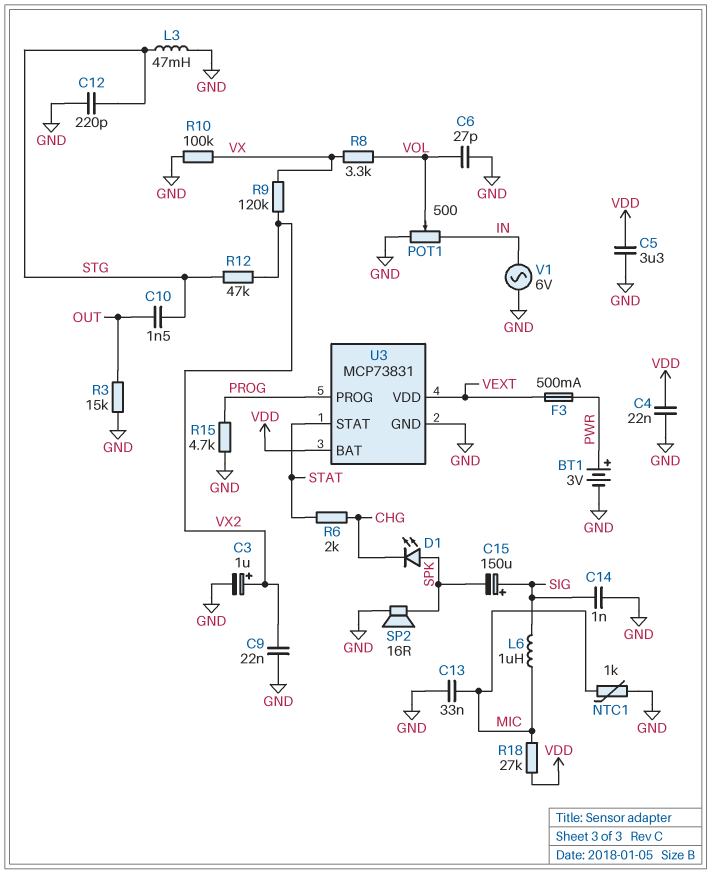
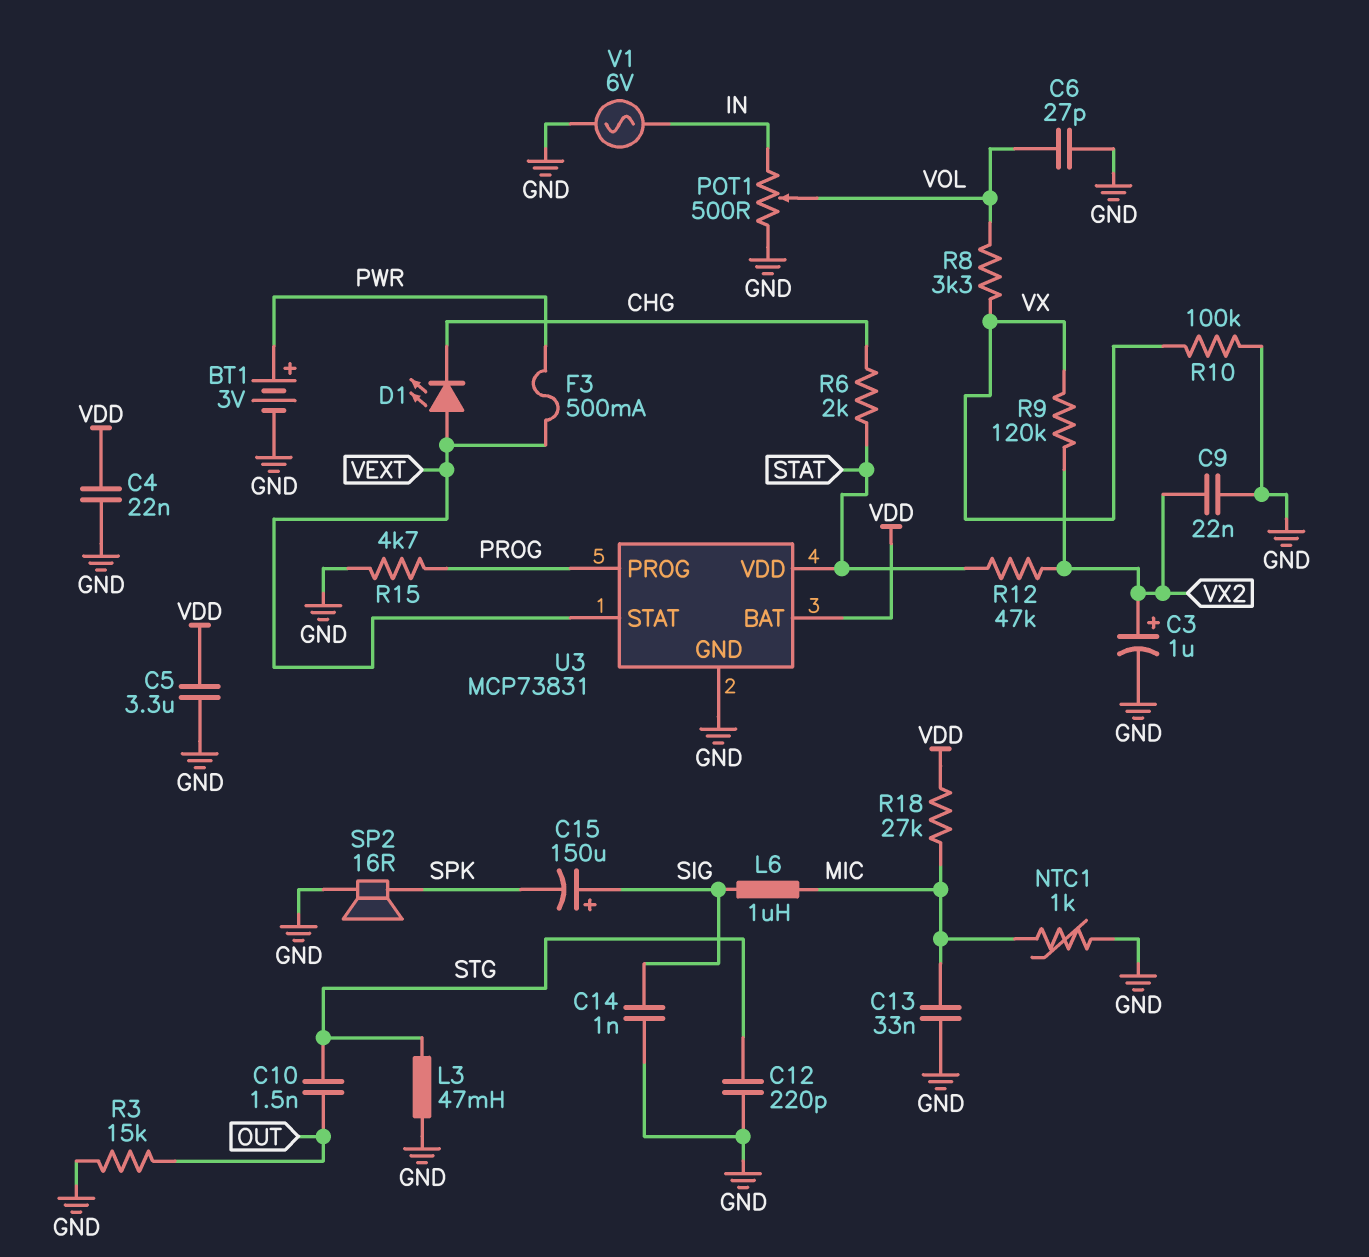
D1: LED (A SPK, K CHG) -> LED (A VEXT, K CHG)
R12: 47k (STG, VX2) -> 47k (STAT, VX2)
U3 pin STAT: STAT -> VEXT
U3 pin VDD: VEXT -> STAT

